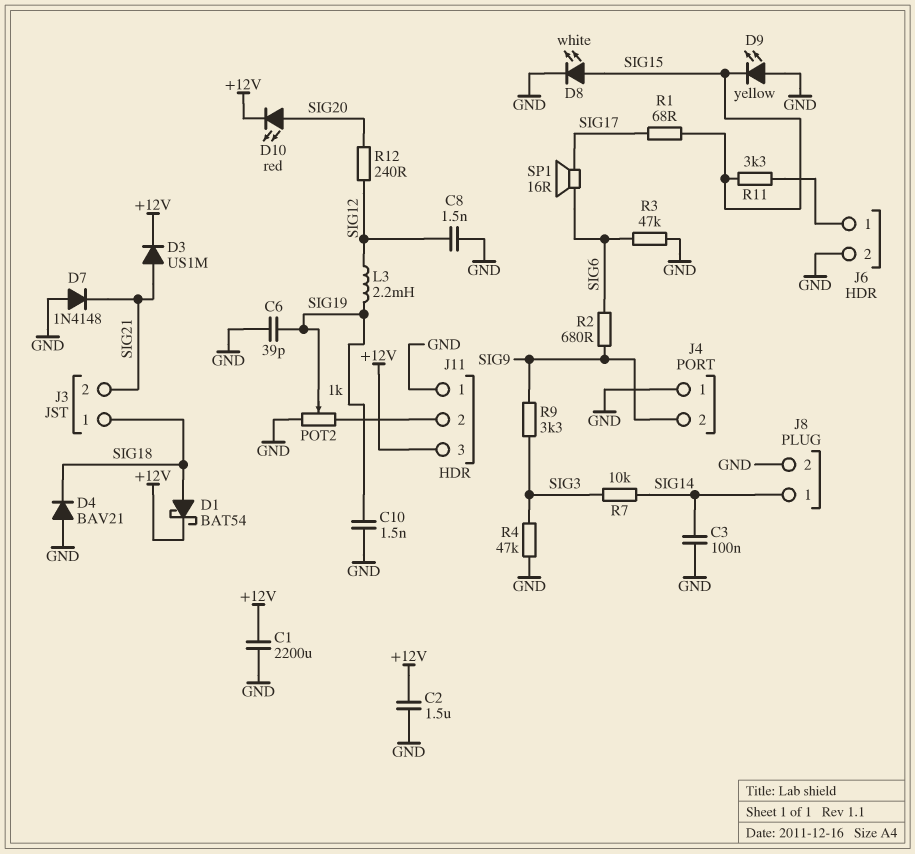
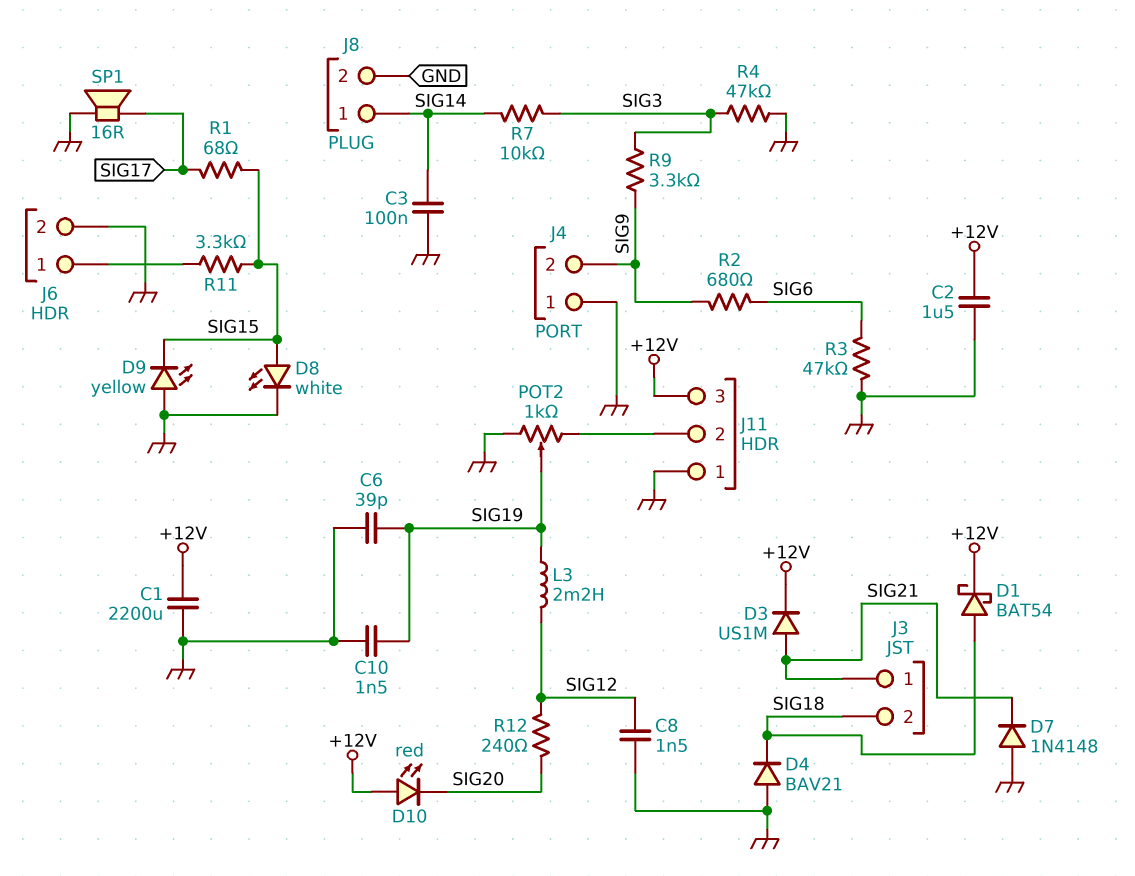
D10: LED red (A SIG20, K +12V) -> LED red (A +12V, K SIG20)
J3 pin 1: SIG18 -> SIG21
J3 pin 2: SIG21 -> SIG18
SP1: speaker 16R (SIG6, SIG17) -> speaker 16R (GND, SIG17)

